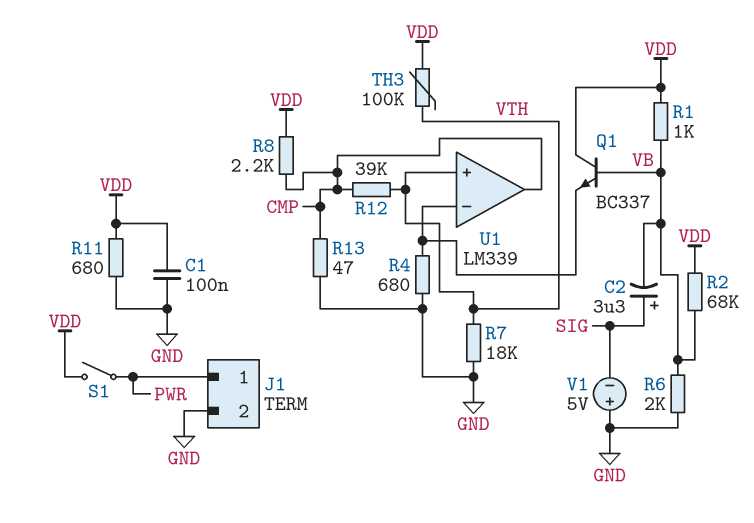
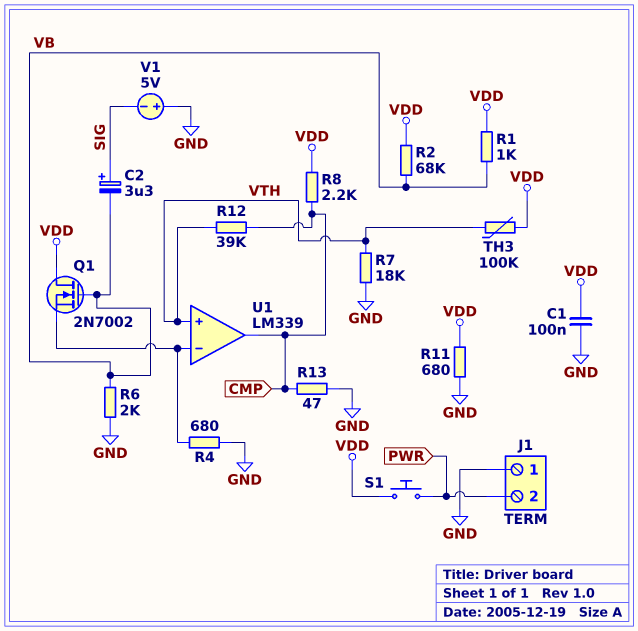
J1 pin 1: PWR -> GND
J1 pin 2: GND -> PWR
Q1: NPN BC337 (B VB, C VDD, E U1/in-) -> NMOS 2N7002 (G VB, D VDD, S U1/in-)
S1: switch (PWR, VDD) -> button (PWR, VDD)

